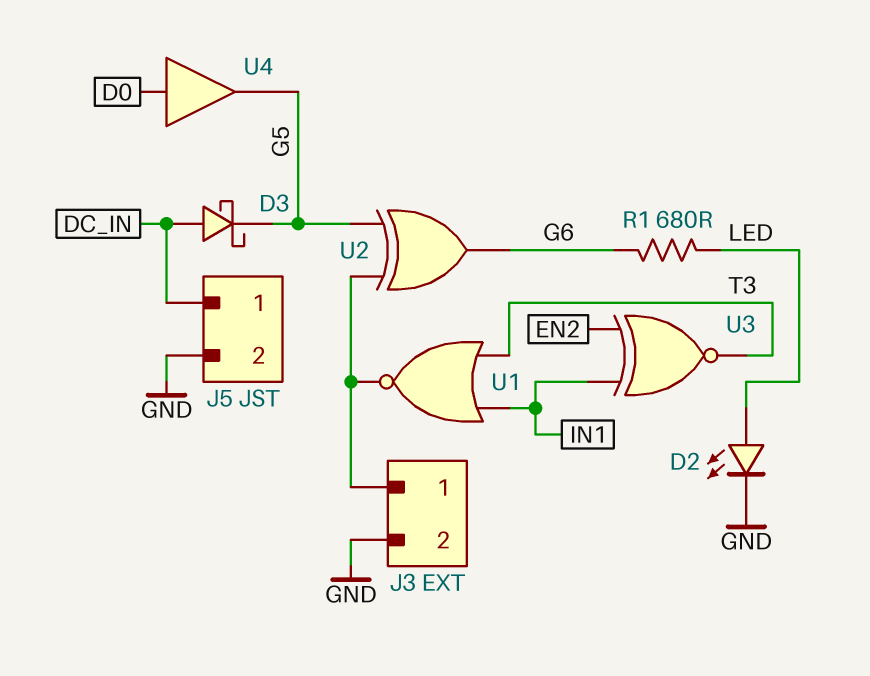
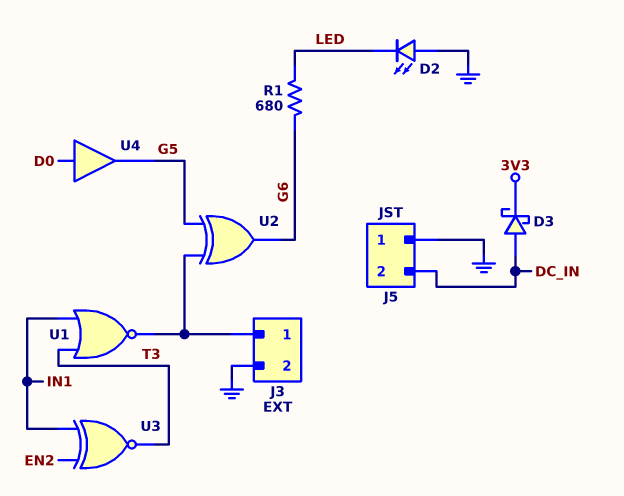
D2: LED (A LED, K GND) -> LED (A GND, K LED)
D3: schottky (A DC_IN, K G5) -> schottky (A DC_IN, K 3V3)
J5 pin 1: DC_IN -> GND
J5 pin 2: GND -> DC_IN

